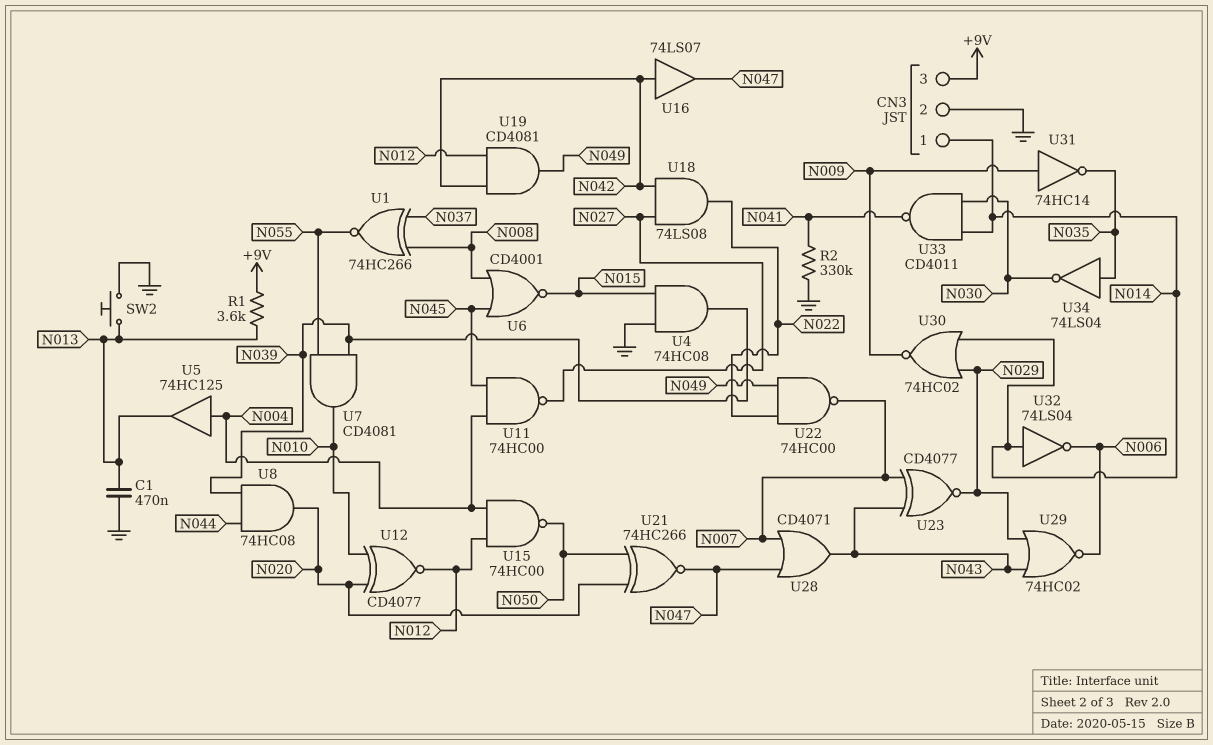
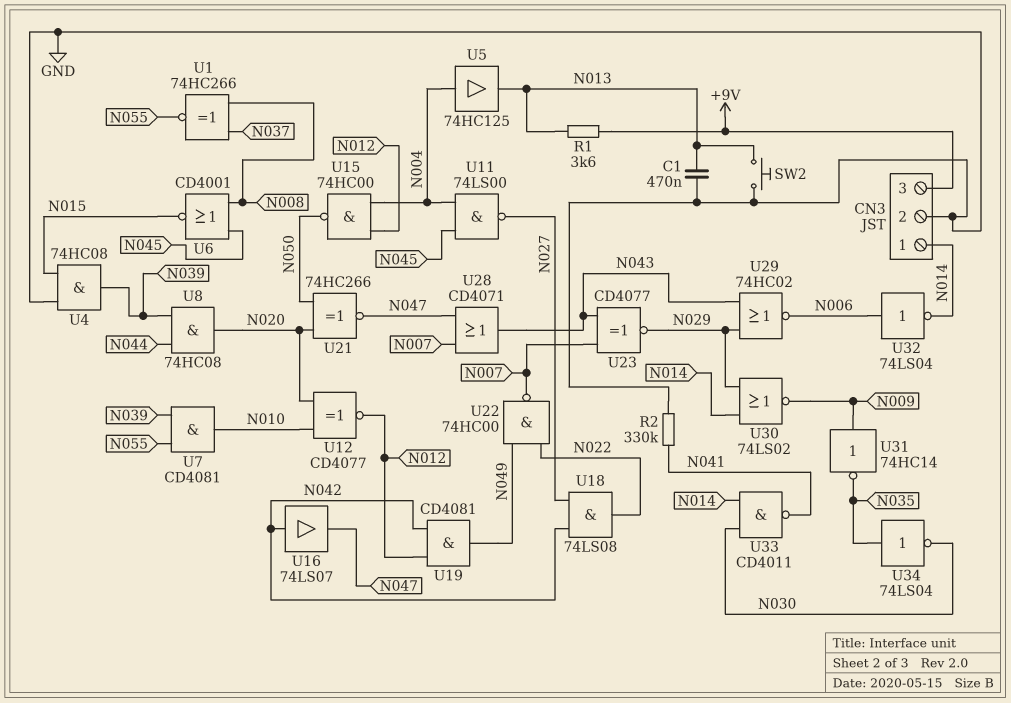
U11: NAND 74HC00 (in N004, in N045, out N027) -> NAND 74LS00 (in N004, in N045, out N027)
U30: NOR 74HC02 (in N014, in N029, out N009) -> NOR 74LS02 (in N014, in N029, out N009)
U32: NOT 74LS04 (in N014, out N006) -> NOT 74LS04 (in N006, out N014)

